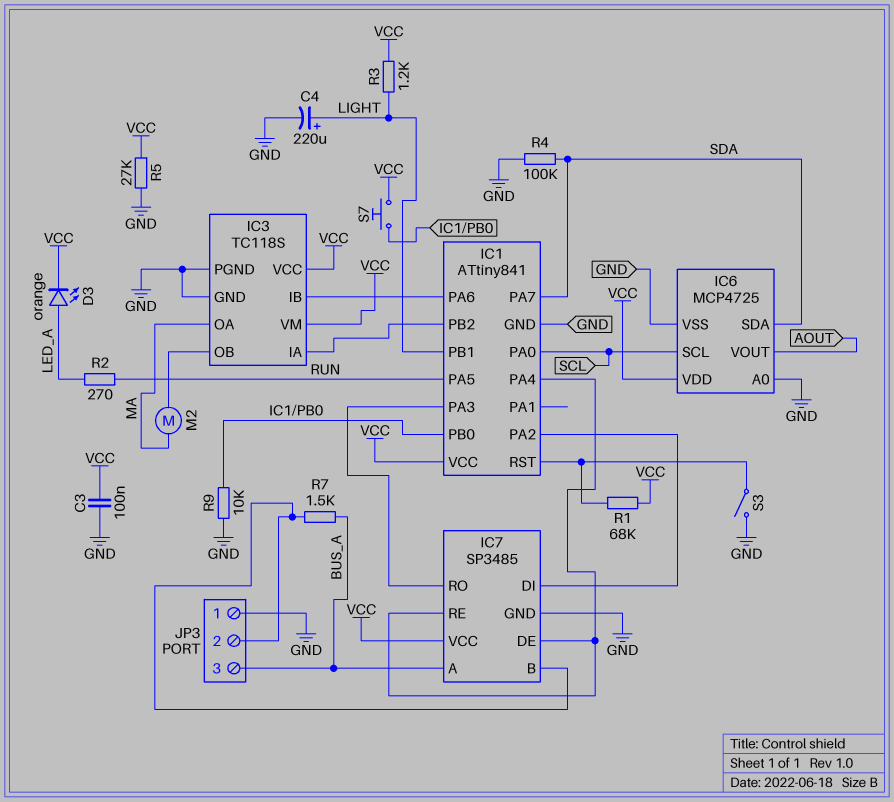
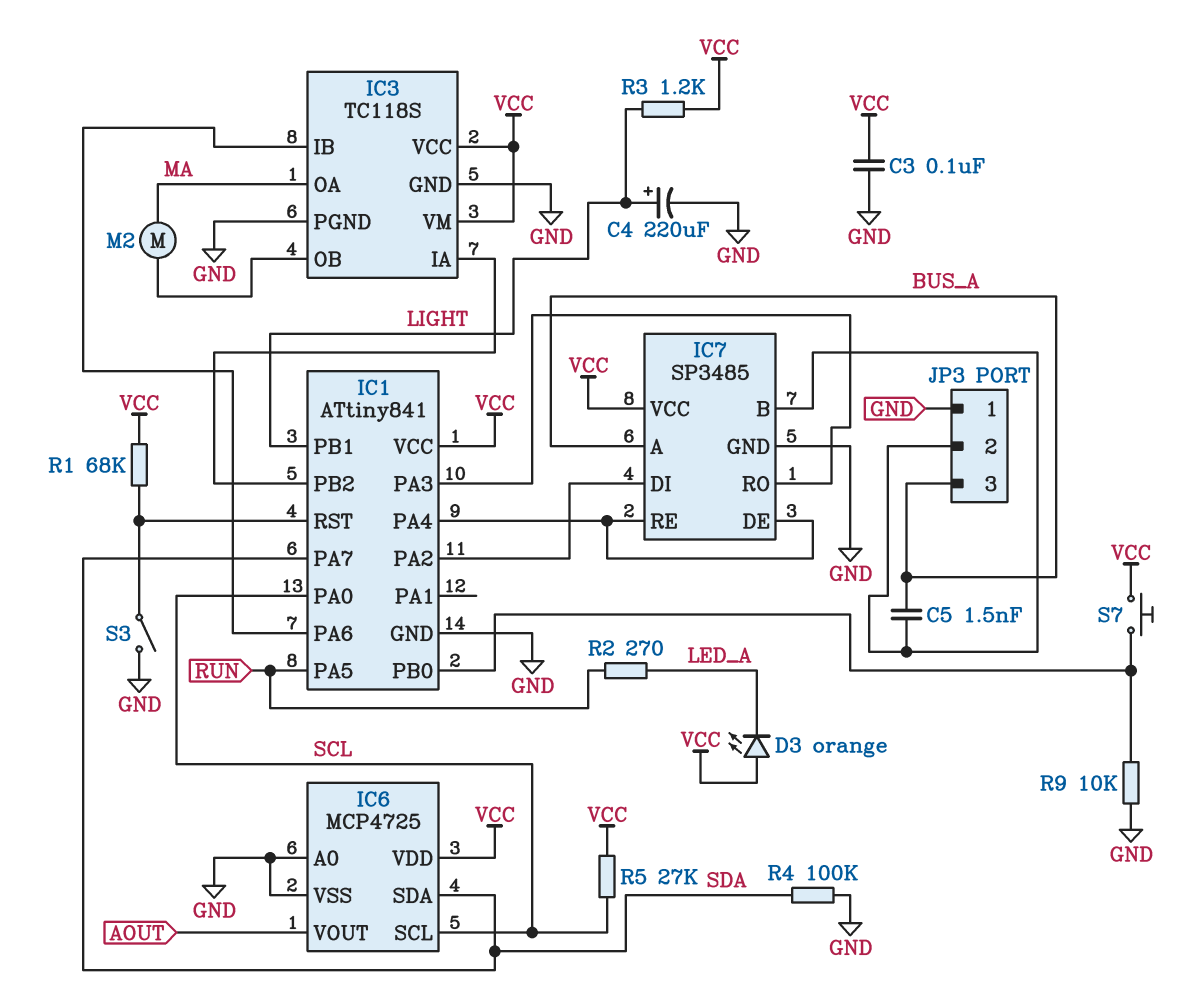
C5: none -> 1.5nF (BUS_A, IC7/B)
D3: LED orange (A LED_A, K VCC) -> LED orange (A VCC, K LED_A)
R5: 27k (GND, VCC) -> 27k (SCL, VCC)
R7: 1.5k (BUS_A, IC7/B) -> none

